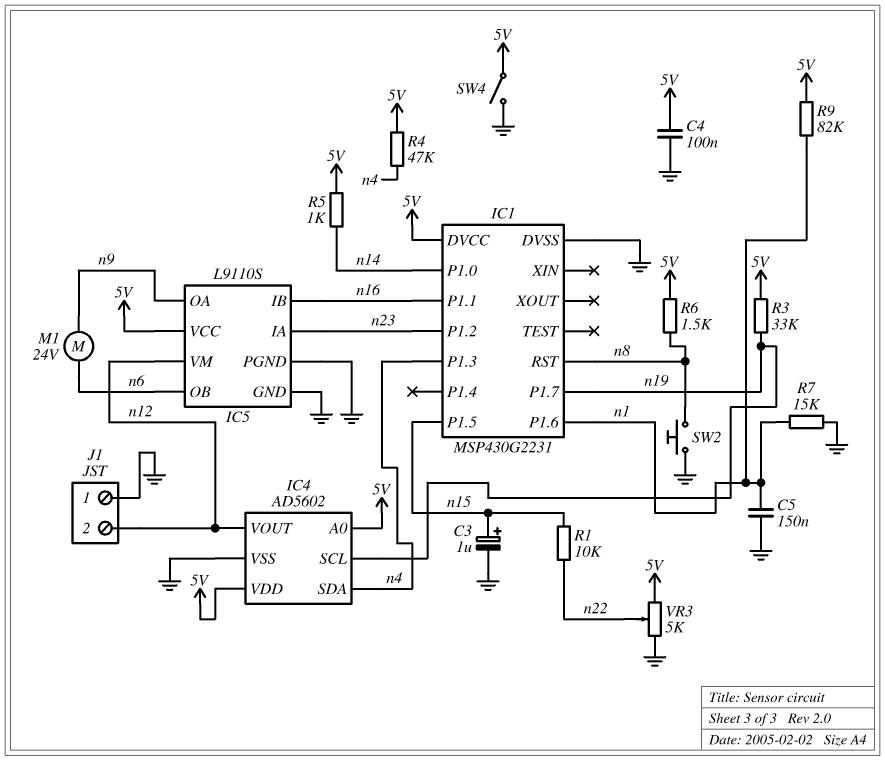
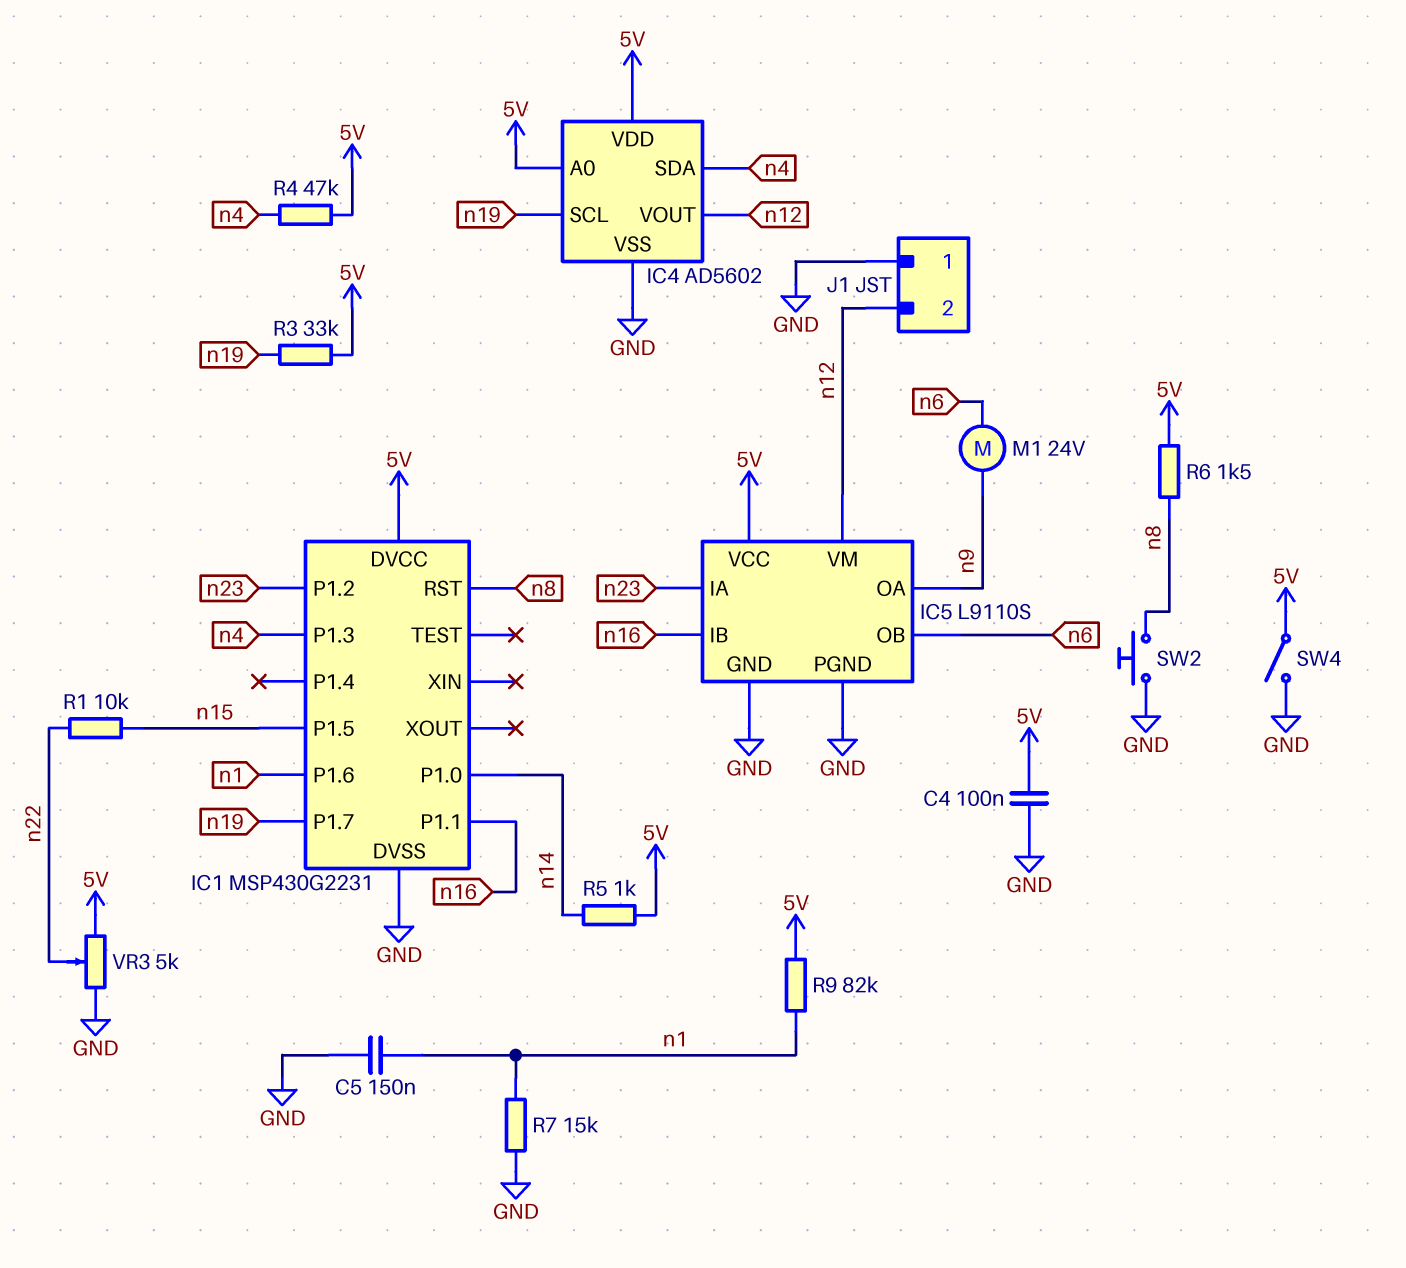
C3: 1uF (plus n15, minus GND) -> none

